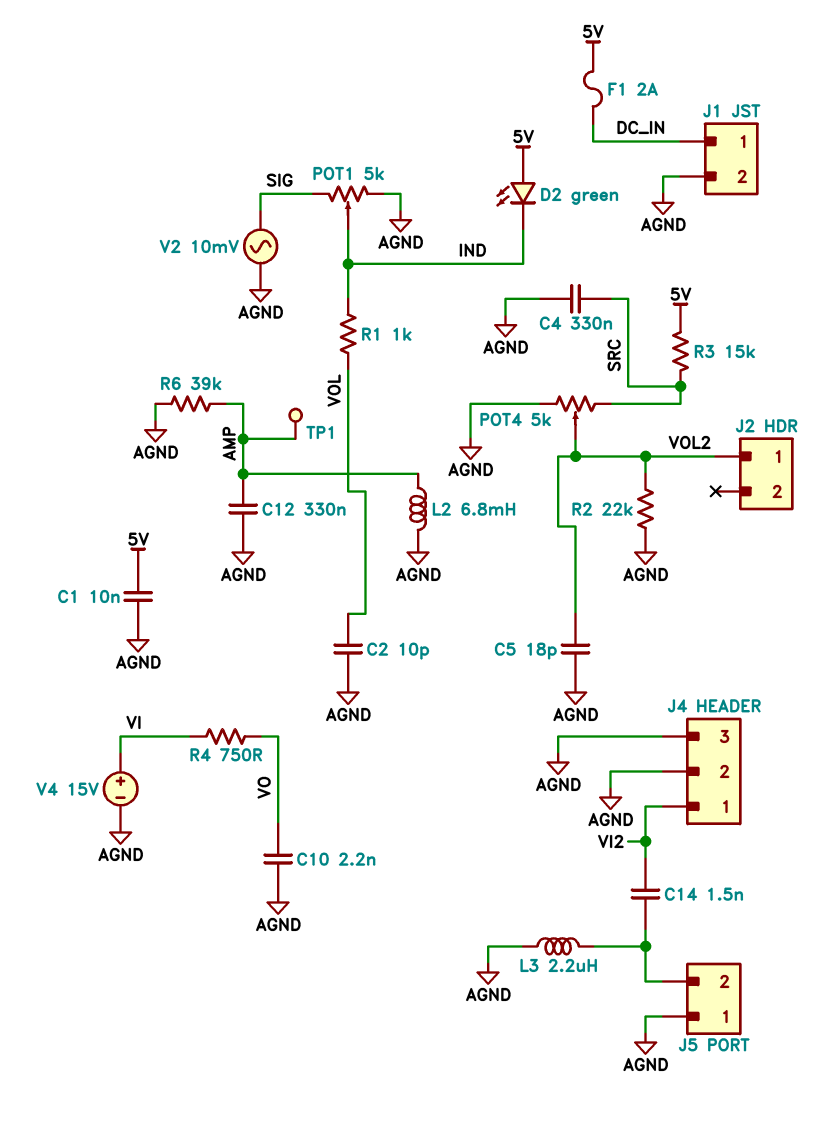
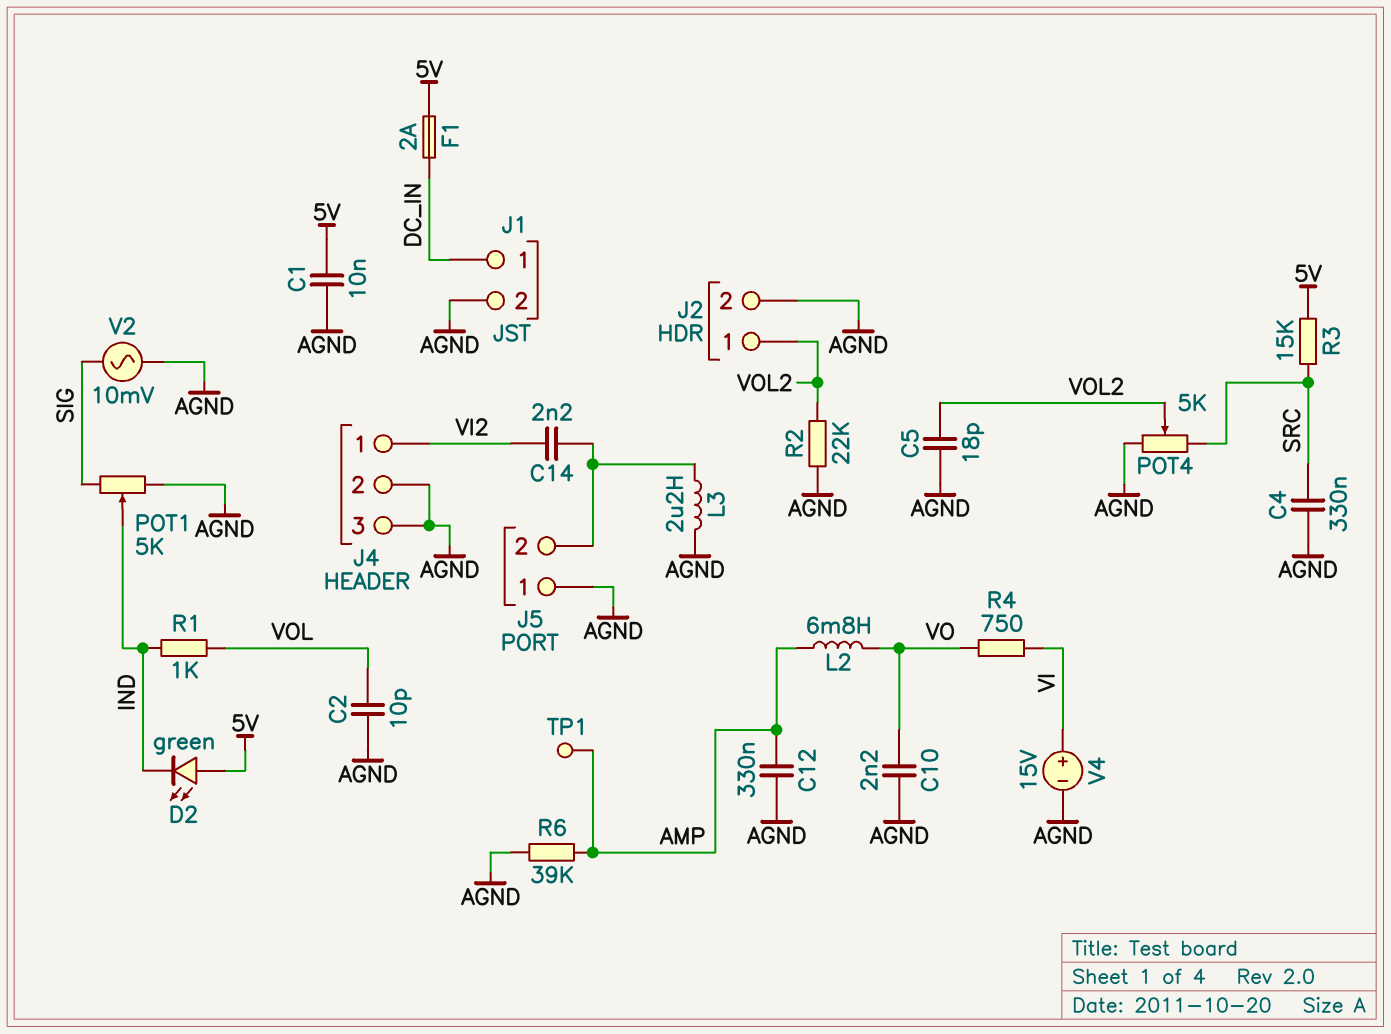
C14: 1.5nF (J5/2, VI2) -> 2.2nF (J5/2, VI2)
J2 pin 2: none -> AGND
L2: 6.8mH (AGND, AMP) -> 6.8mH (AMP, VO)

